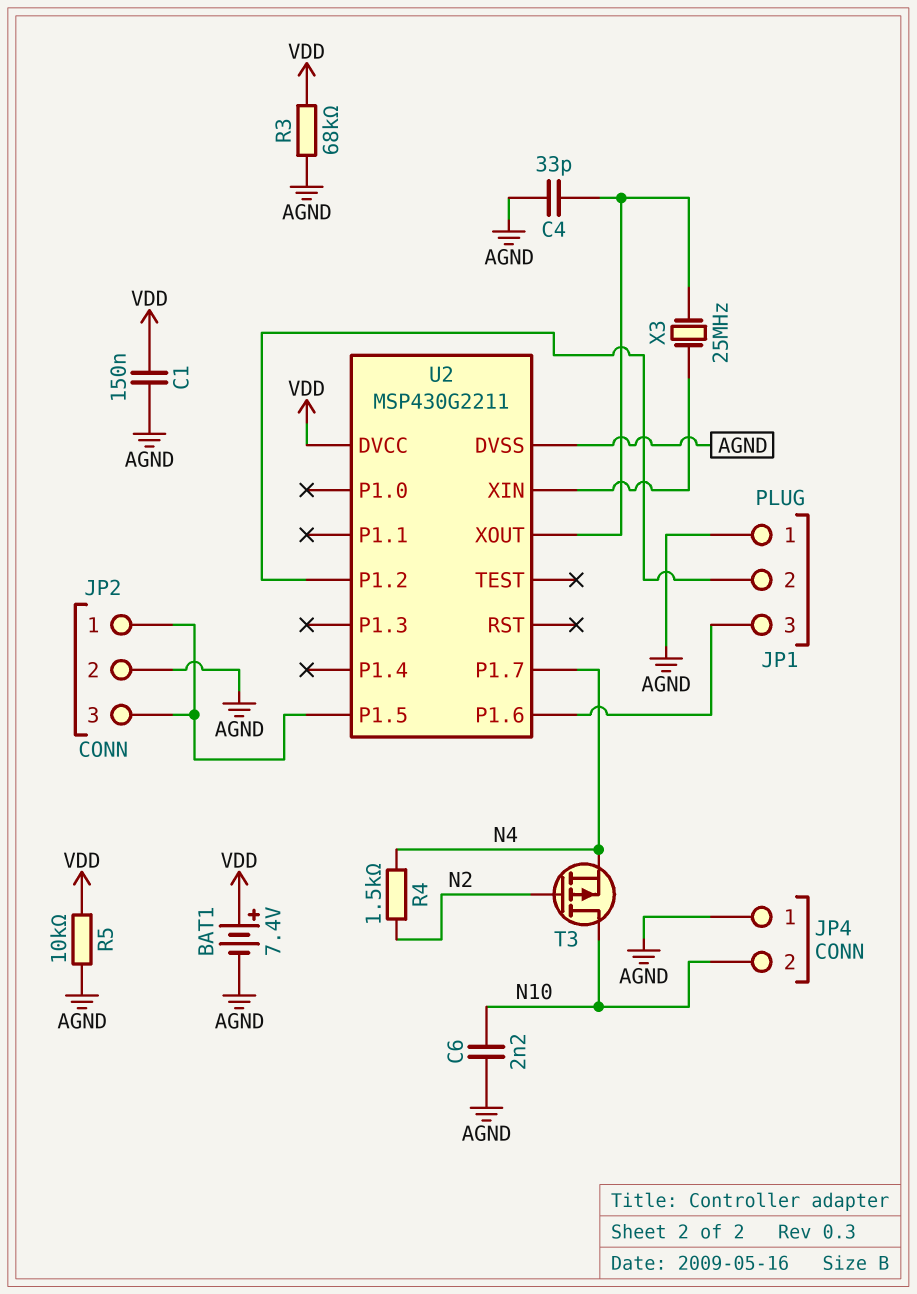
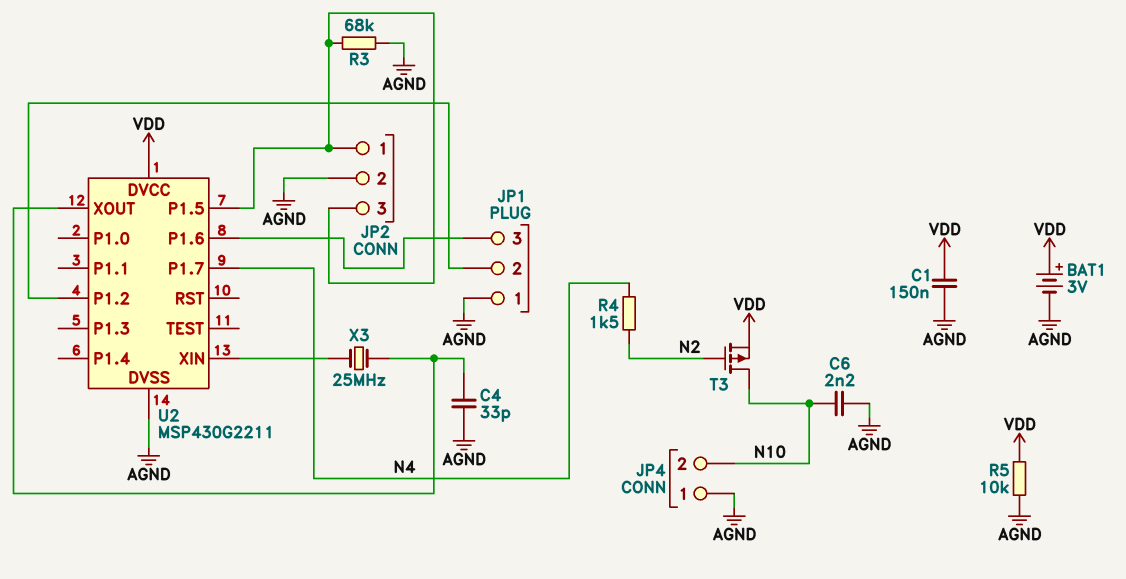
BAT1: 7.4V (plus VDD, minus AGND) -> 3V (plus VDD, minus AGND)
R3: 68k (AGND, VDD) -> 68k (AGND, JP2/1)
T3: PMOS (G N2, D N10, S N4) -> PMOS (G N2, D N10, S VDD)

